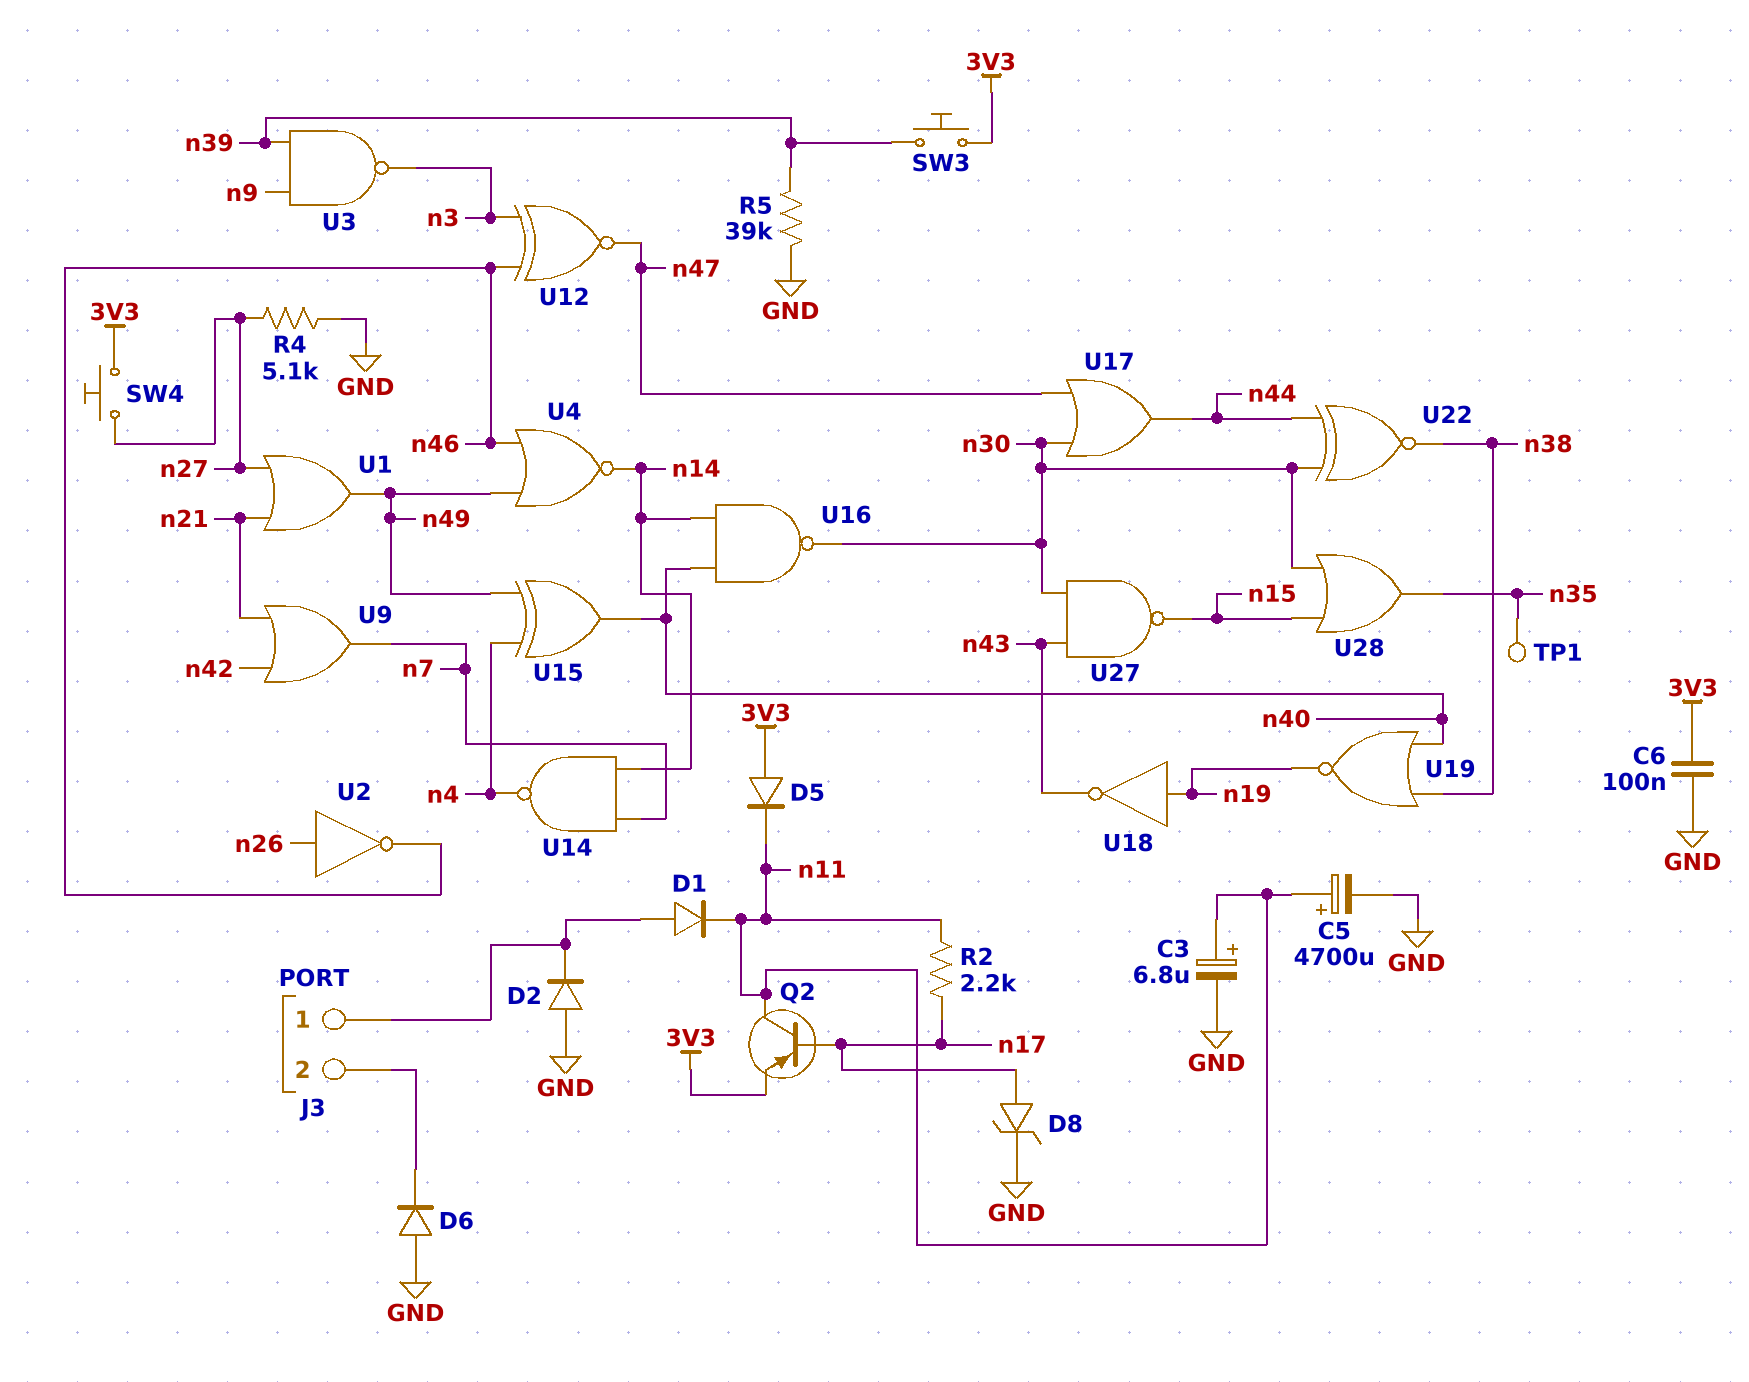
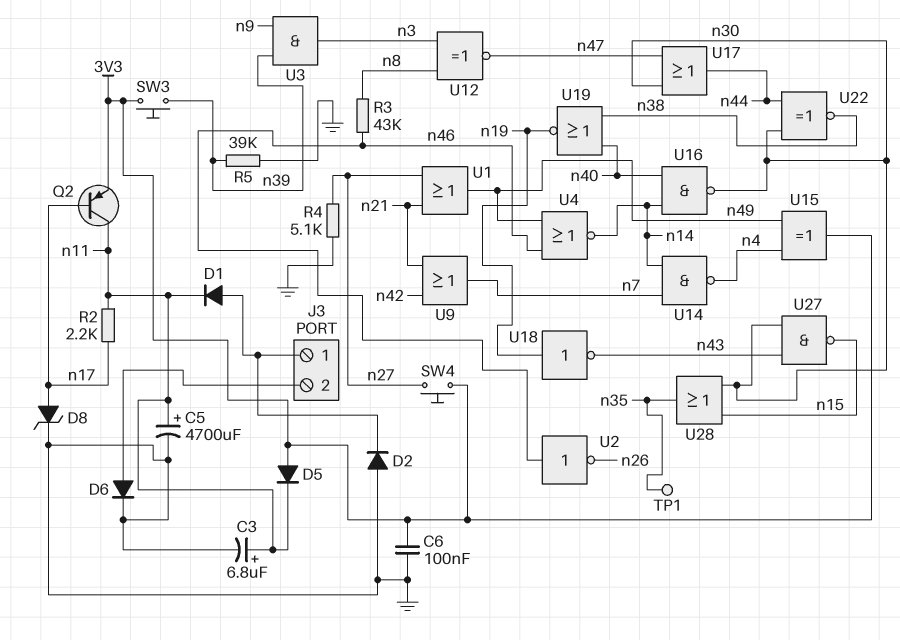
D6: diode (A GND, K J3/2) -> diode (A J3/2, K GND)
R3: none -> 43k (n8, n46)
U2: NOT (in n26, out n46) -> NOT (in n46, out n26)
U3: NAND (in n9, in n39, out n3) -> AND (in n9, in n39, out n3)
U12: XNOR (in n3, in n46, out n47) -> XNOR (in n3, in n8, out n47)
U15: XOR (in n4, in n49, out n40) -> XOR (in n4, in n49, out 3V3)

